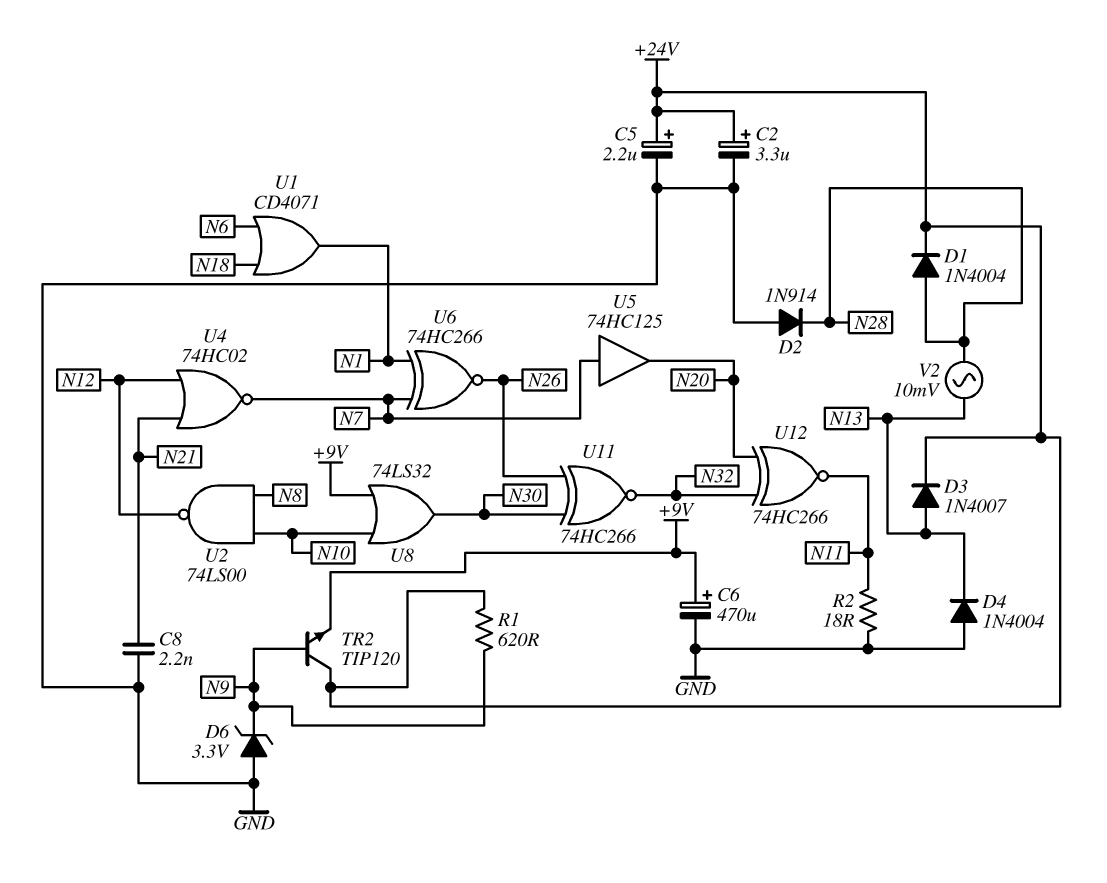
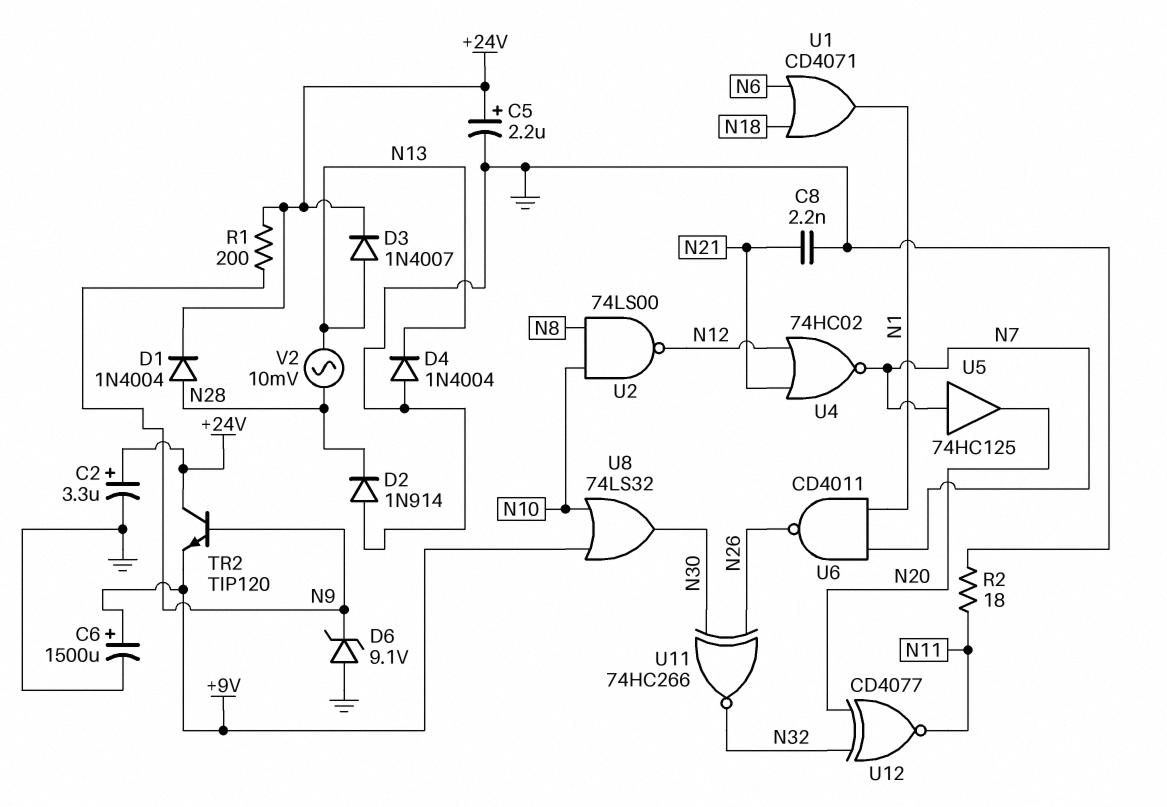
C6: 470uF (plus +9V, minus GND) -> 1500uF (plus +9V, minus GND)
D6: zener 3.3V (A GND, K N9) -> zener 9.1V (A GND, K N9)
R1: 620 (+24V, N9) -> 200 (+24V, N9)
U6: XNOR 74HC266 (in N1, in N7, out N26) -> NAND CD4011 (in N1, in N7, out N26)
U12: XNOR 74HC266 (in N20, in N32, out N11) -> XNOR CD4077 (in N20, in N32, out N11)

